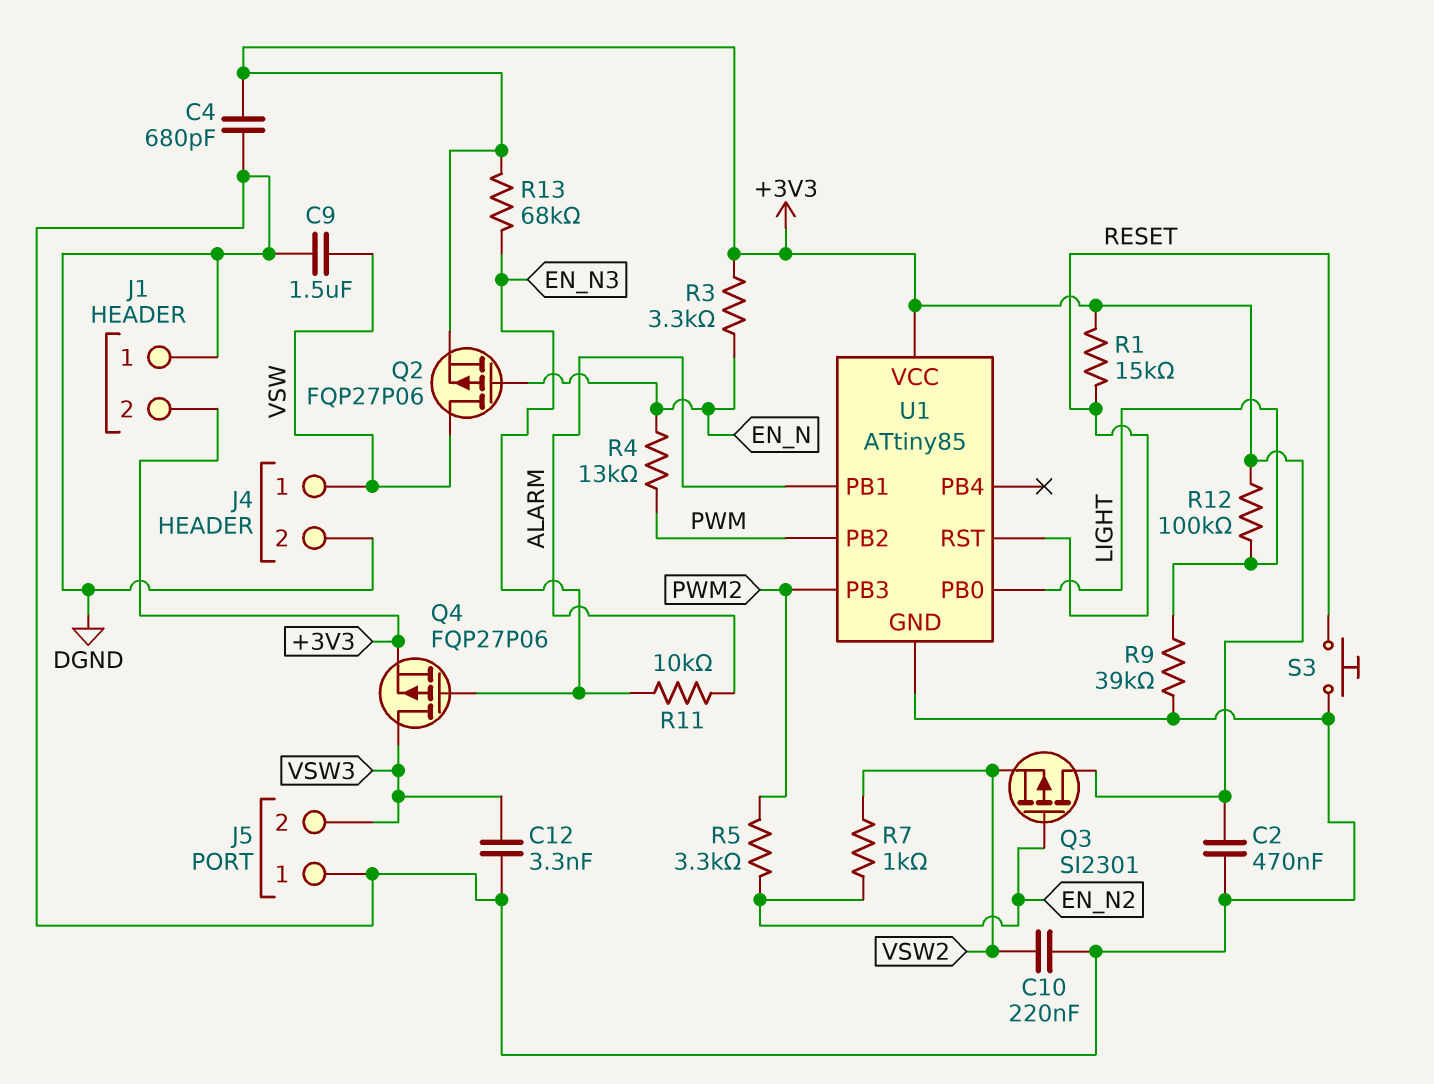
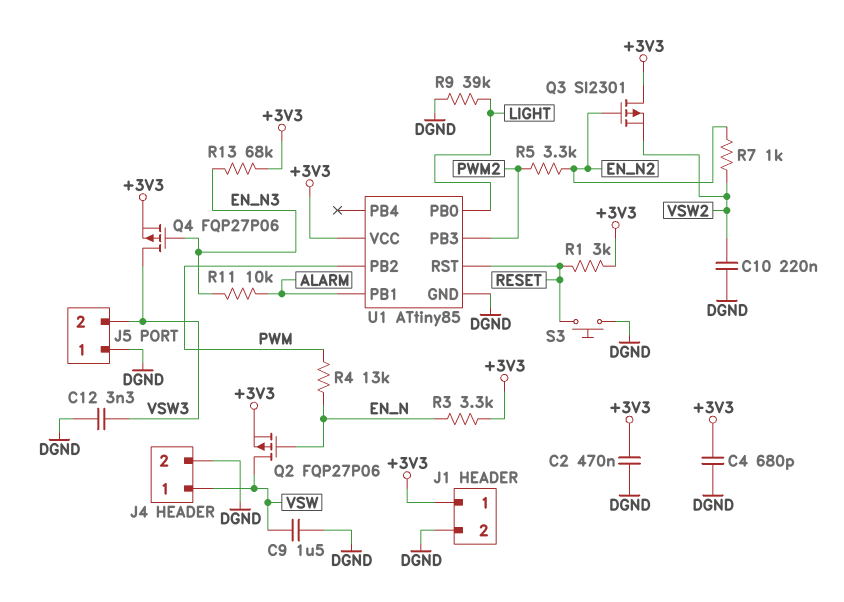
J1 pin 1: DGND -> +3V3
J1 pin 2: +3V3 -> DGND
R1: 15k (+3V3, RESET) -> 3k (+3V3, RESET)
R12: 100k (+3V3, LIGHT) -> none

